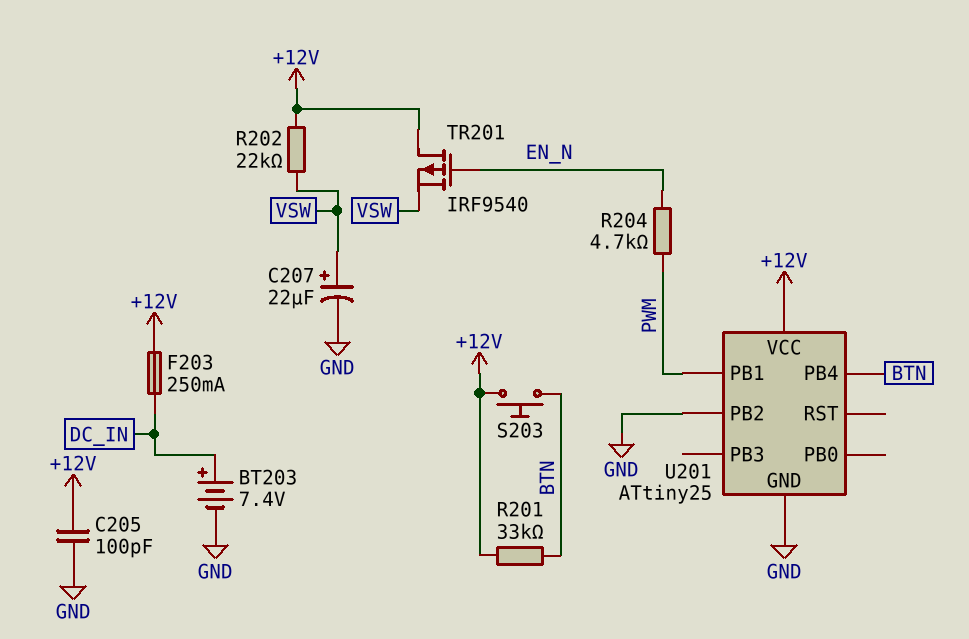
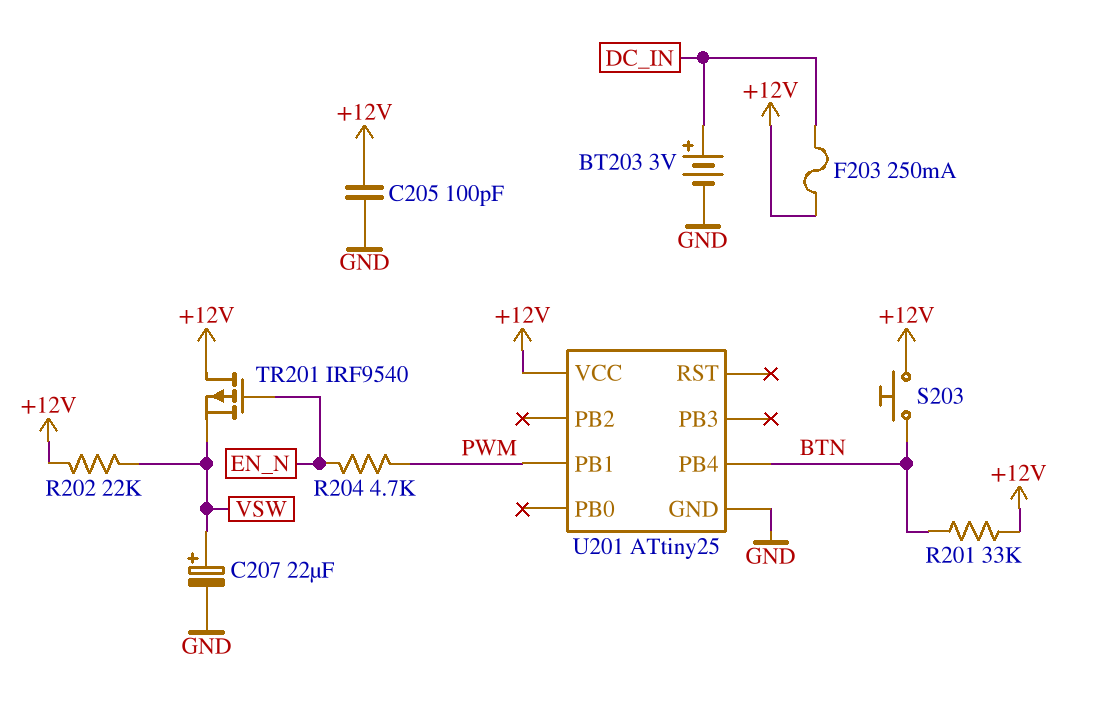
BT203: 7.4V (plus DC_IN, minus GND) -> 3V (plus DC_IN, minus GND)
U201 pin PB2: GND -> none

